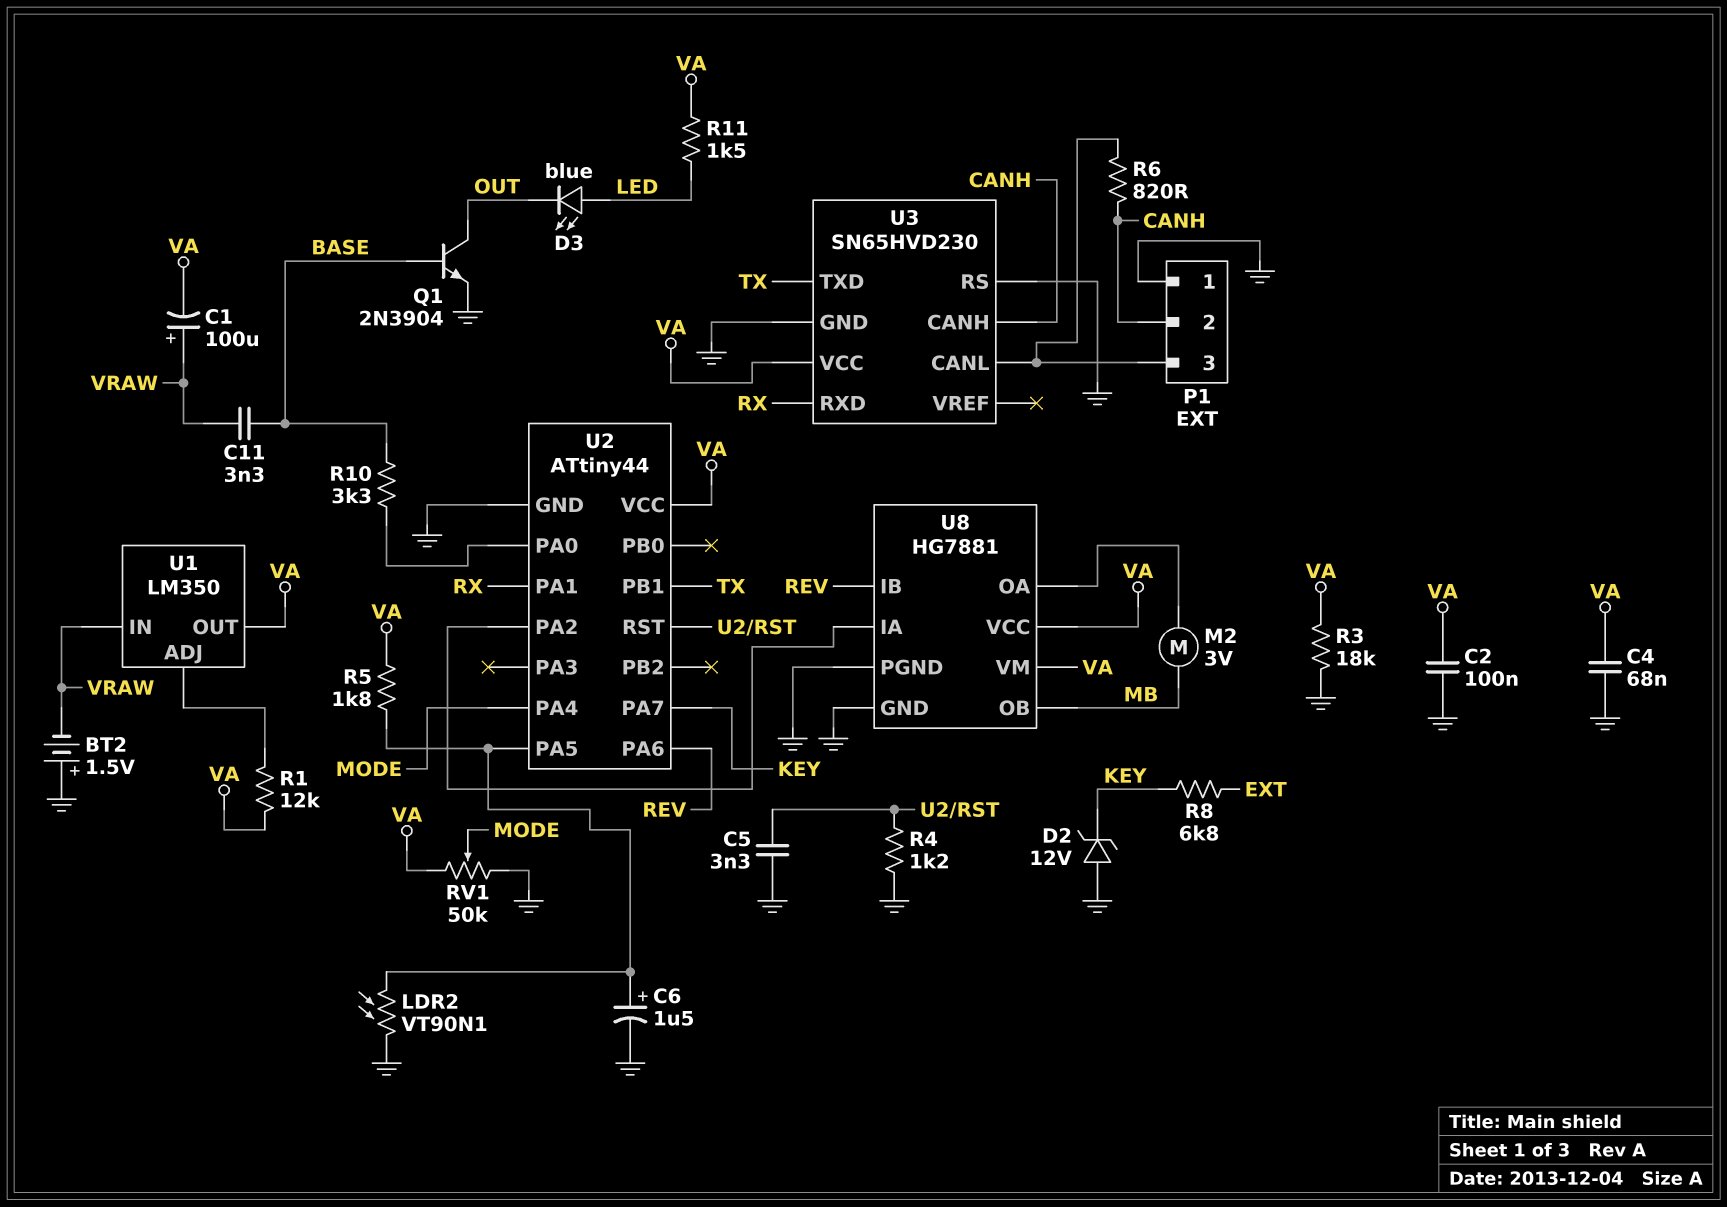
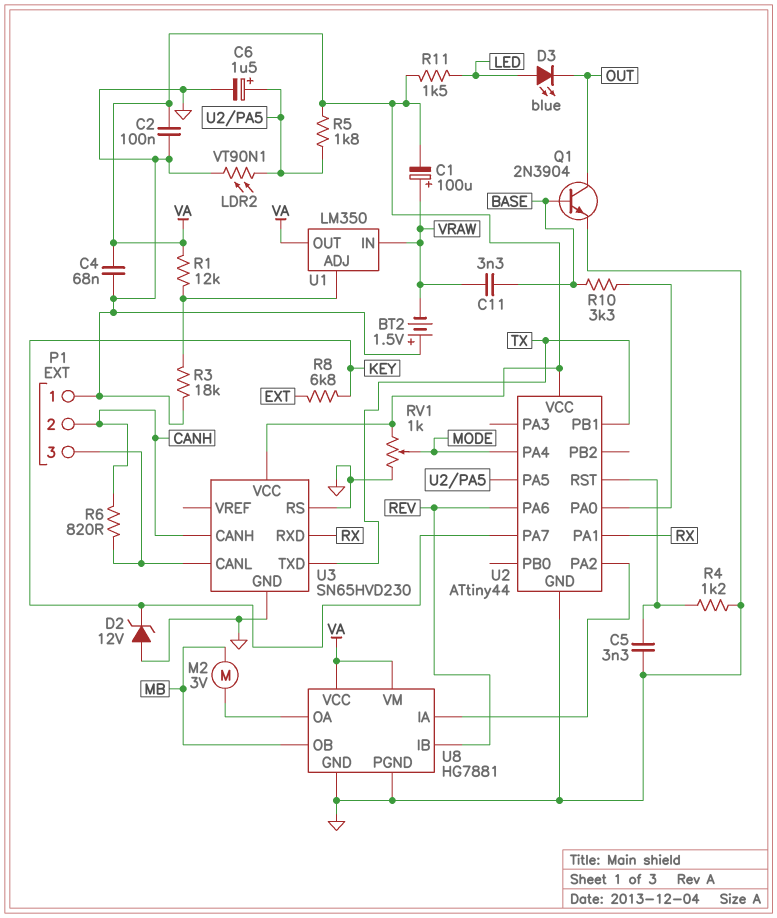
R3: 18k (GND, VA) -> 18k (GND, U1/ADJ)
RV1: 50k (GND, VA, wiper MODE) -> 1k (GND, VA, wiper MODE)

